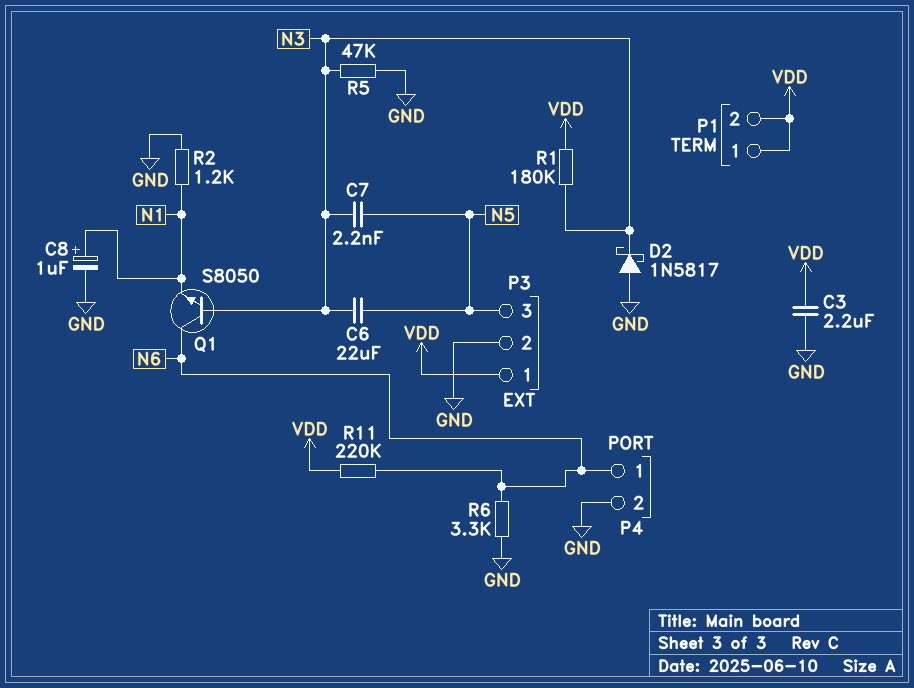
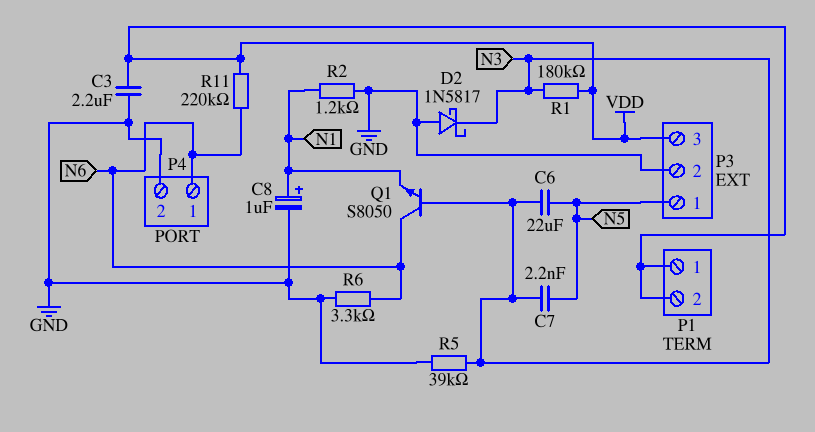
P3 pin 1: VDD -> N5
P3 pin 3: N5 -> VDD
R5: 47k (GND, N3) -> 39k (GND, N3)

